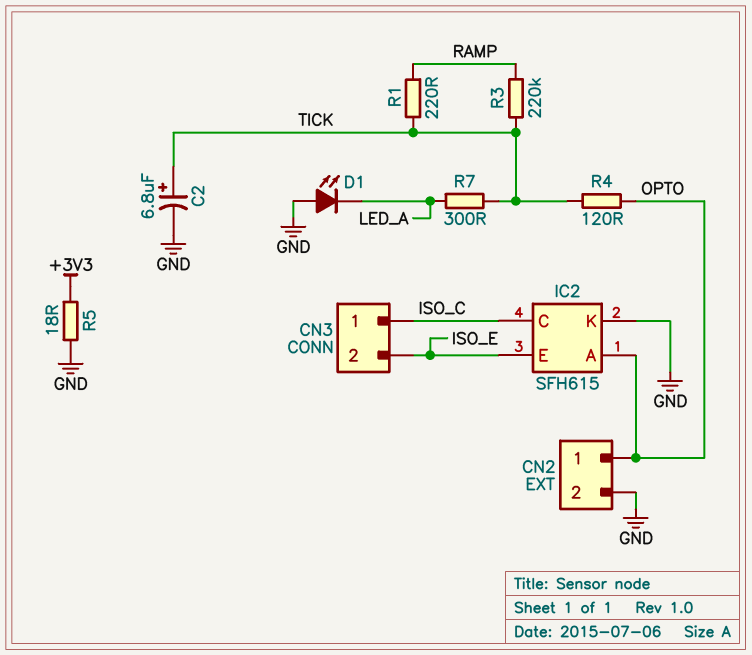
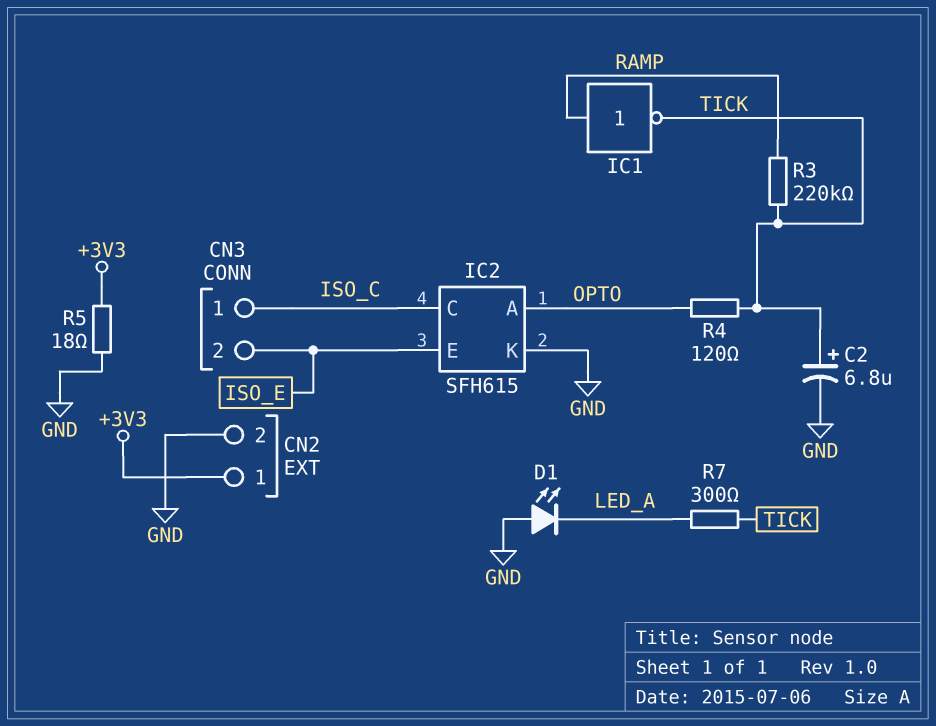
CN2 pin 1: OPTO -> +3V3
IC1: none -> NOT (in RAMP, out TICK)
R1: 220 (RAMP, TICK) -> none

